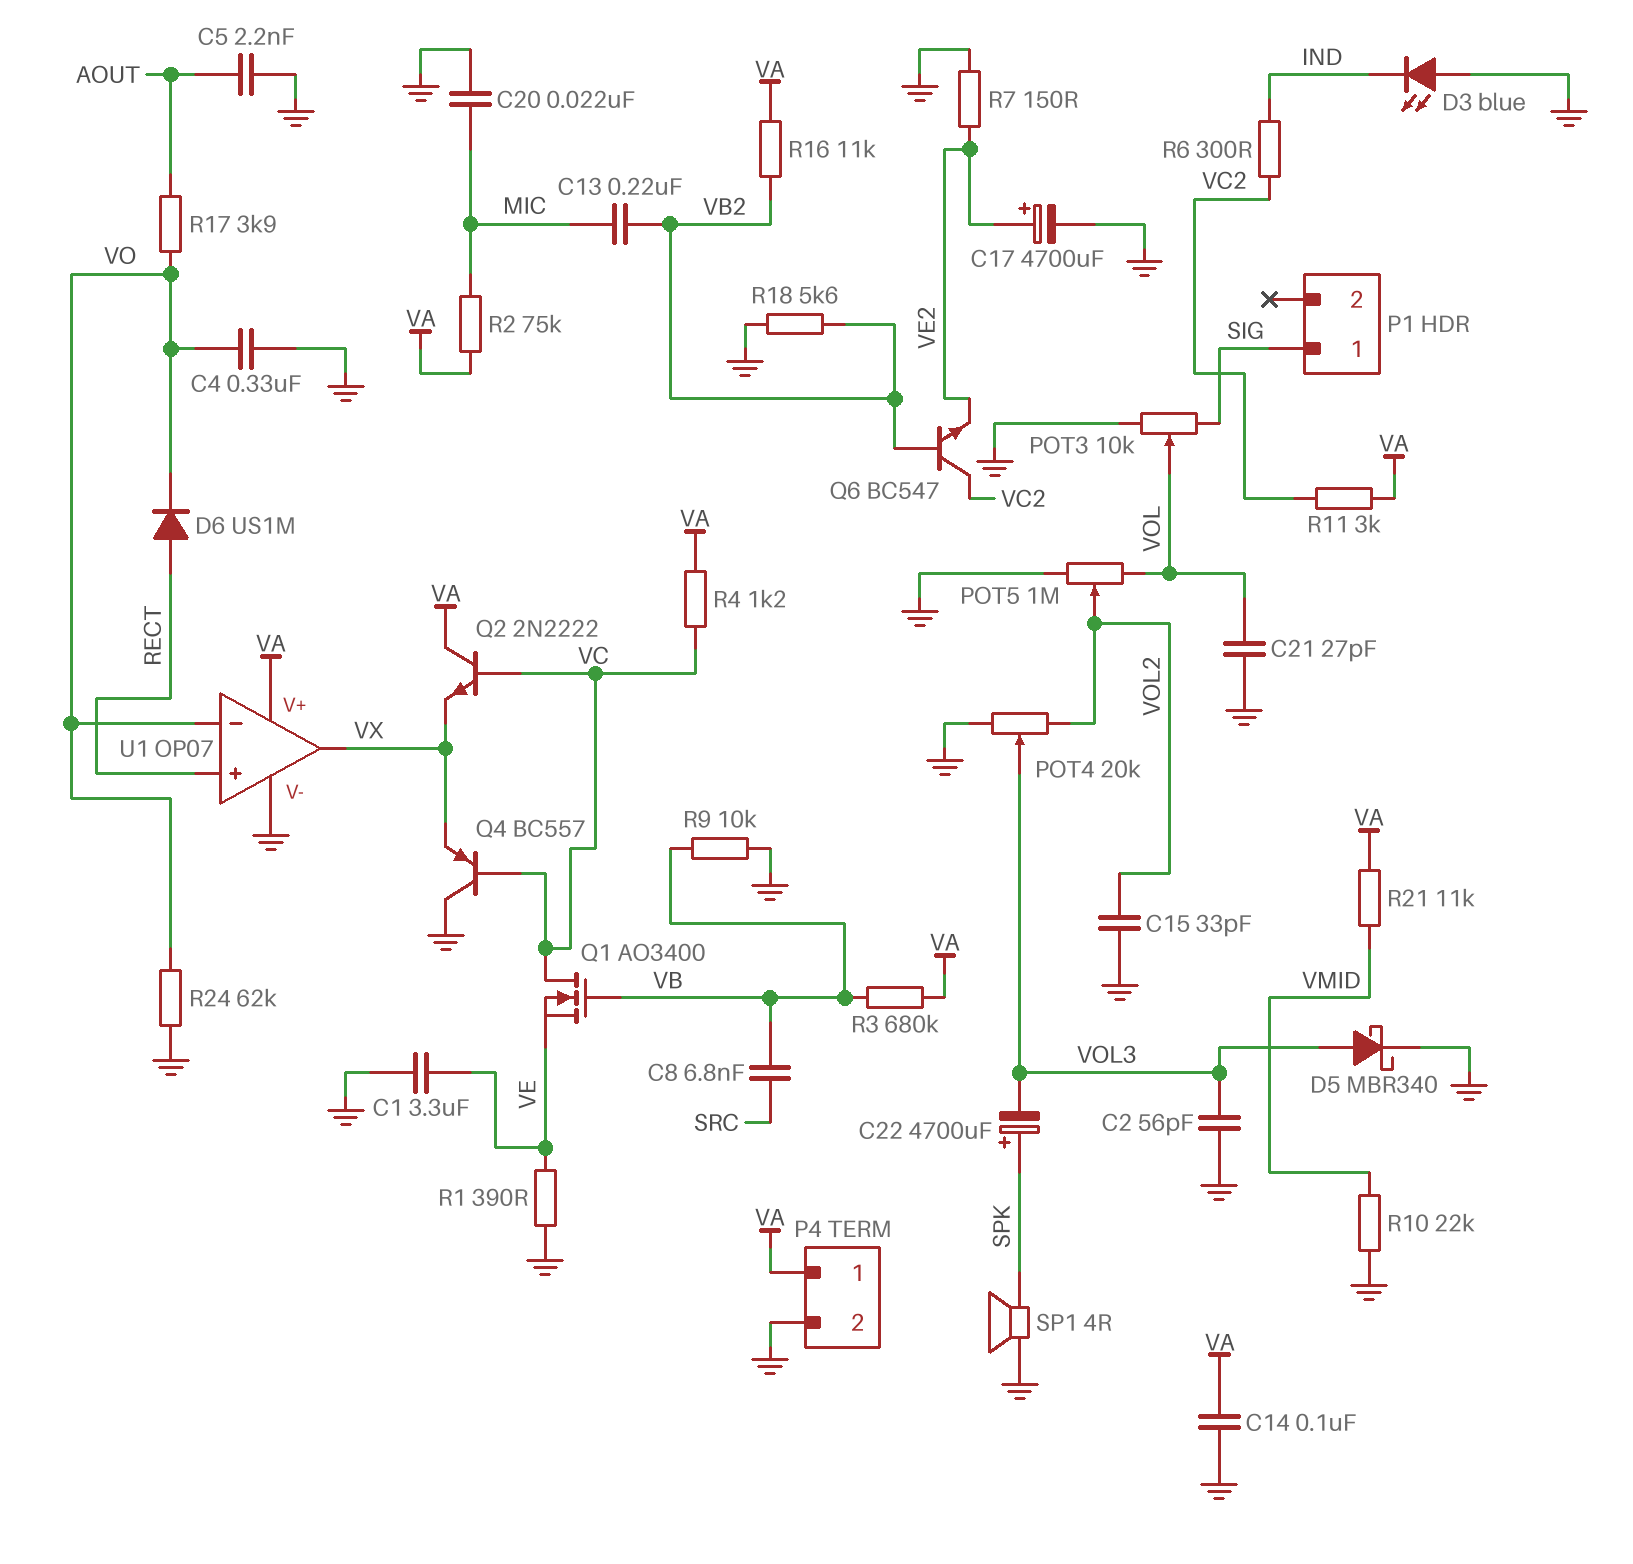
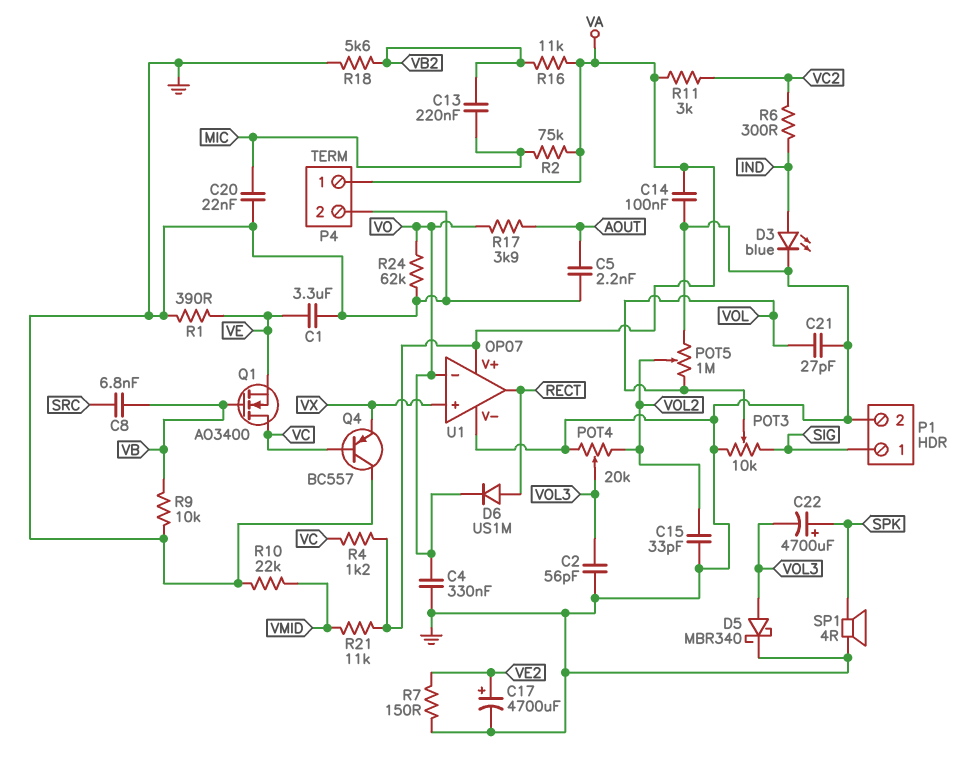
D3: LED blue (A GND, K IND) -> LED blue (A IND, K GND)
P1 pin 2: none -> GND
Q2: NPN 2N2222 (B VC, C VA, E VX) -> none
Q6: NPN BC547 (B VB2, C VC2, E VE2) -> none
R3: 680k (VA, VB) -> none
U1 pin in+: RECT -> VX
U1 pin out: VX -> RECT

